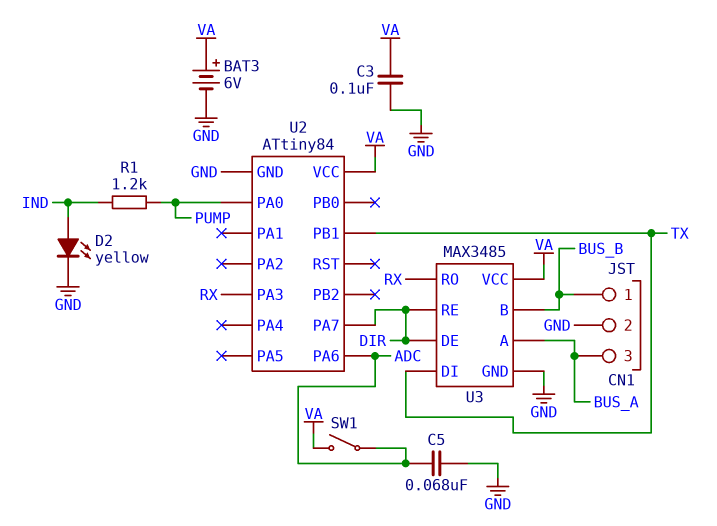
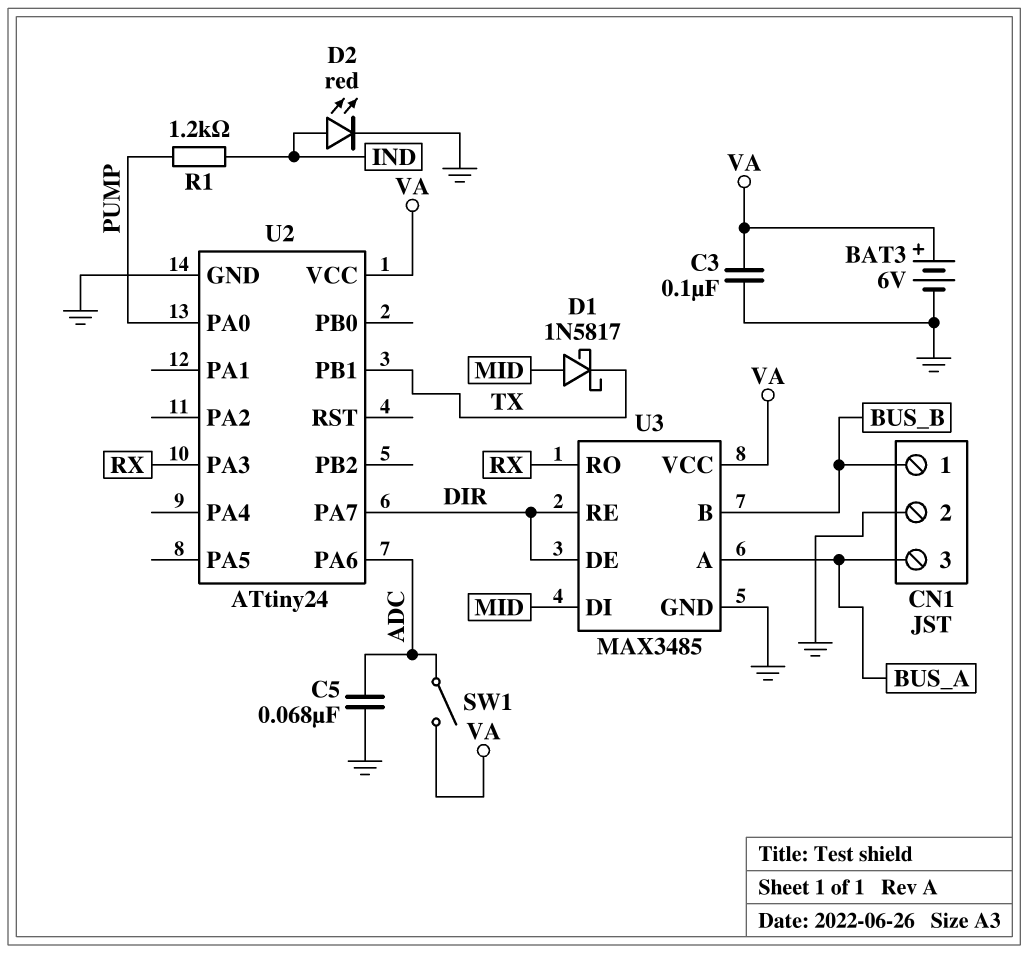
D1: none -> schottky 1N5817 (A MID, K TX)
D2: LED yellow (A IND, K GND) -> LED red (A IND, K GND)
U2: ATtiny84 -> ATtiny24
U3 pin DI: TX -> MID

